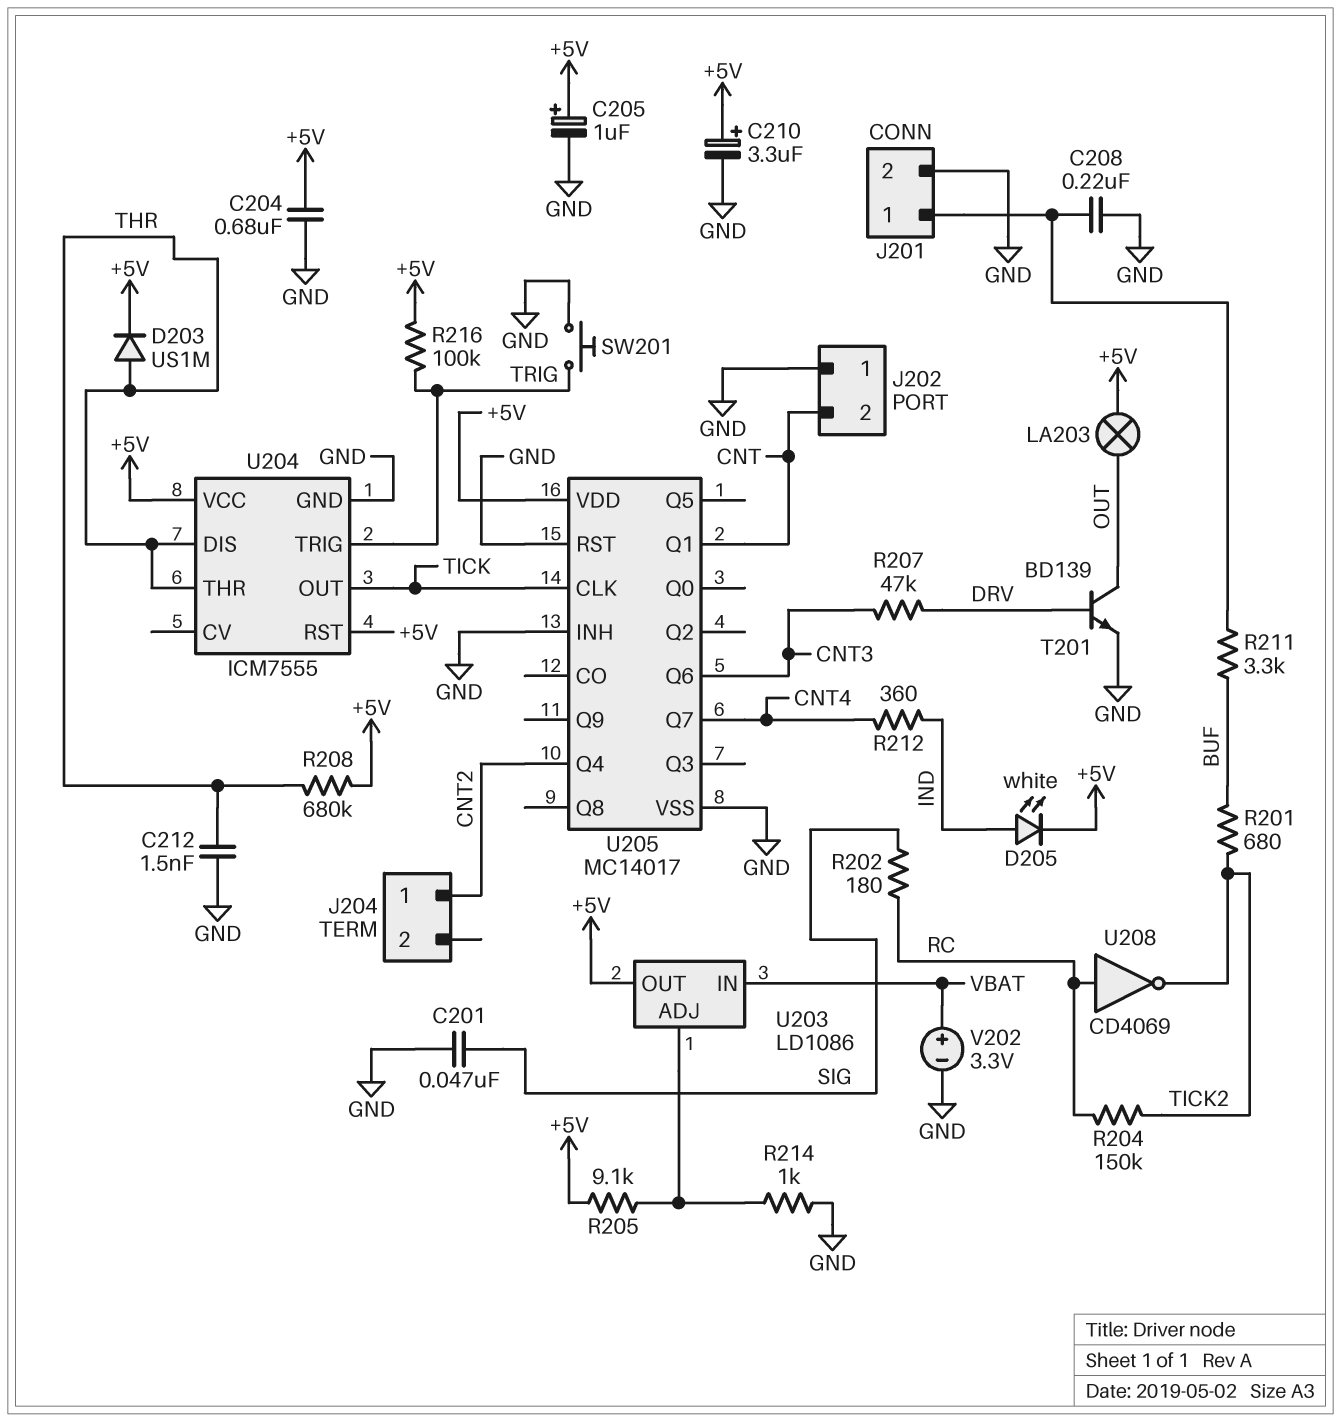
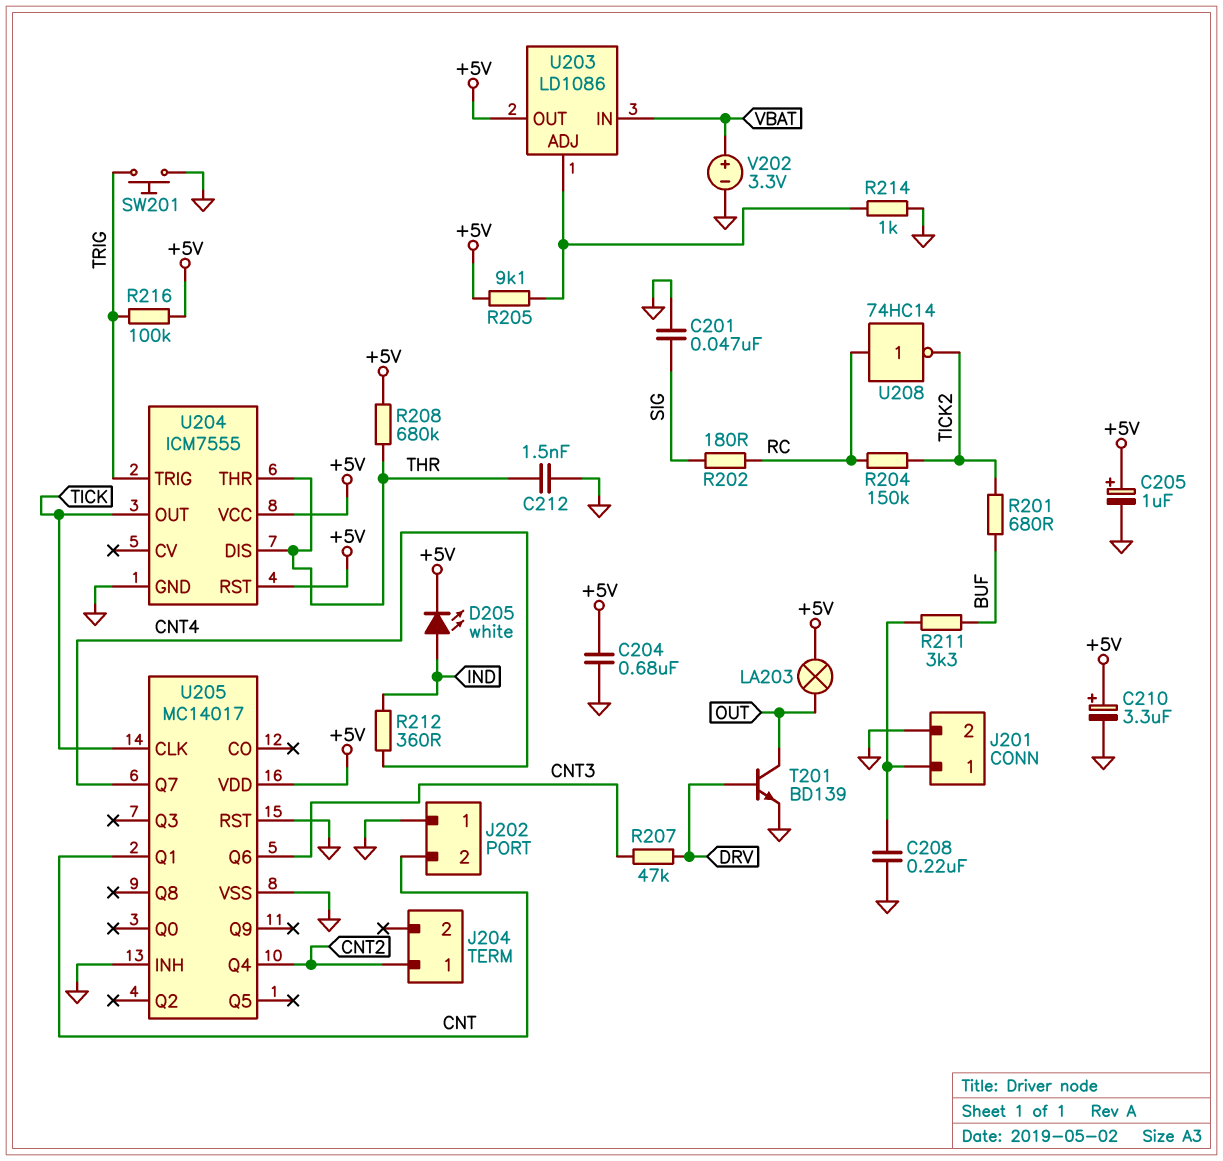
D203: diode US1M (A THR, K +5V) -> none
U208: NOT CD4069 (in RC, out TICK2) -> NOT 74HC14 (in RC, out TICK2)

